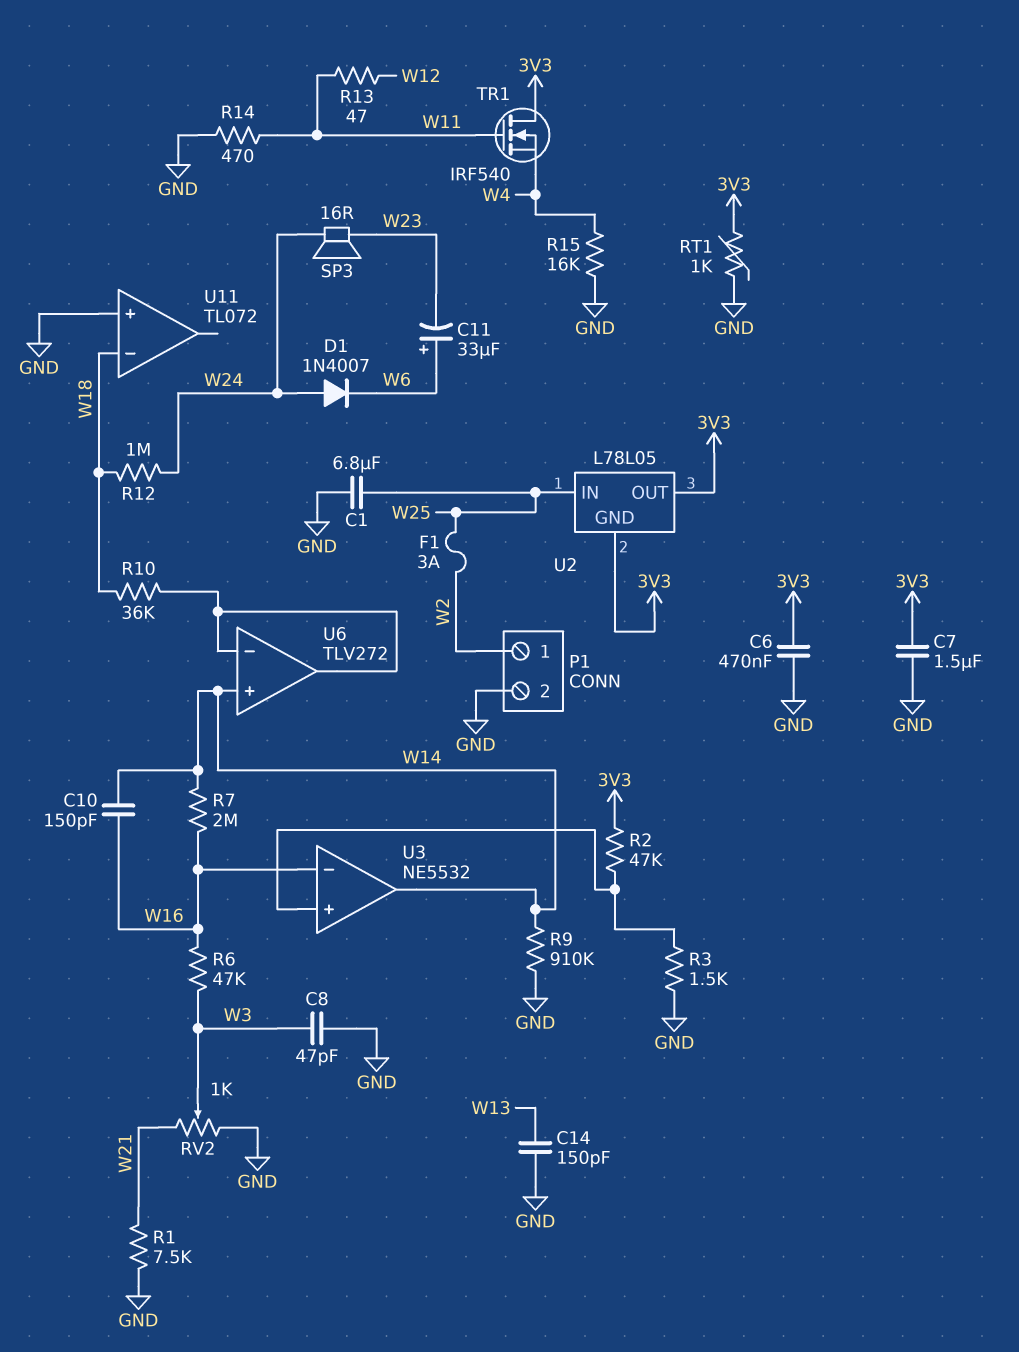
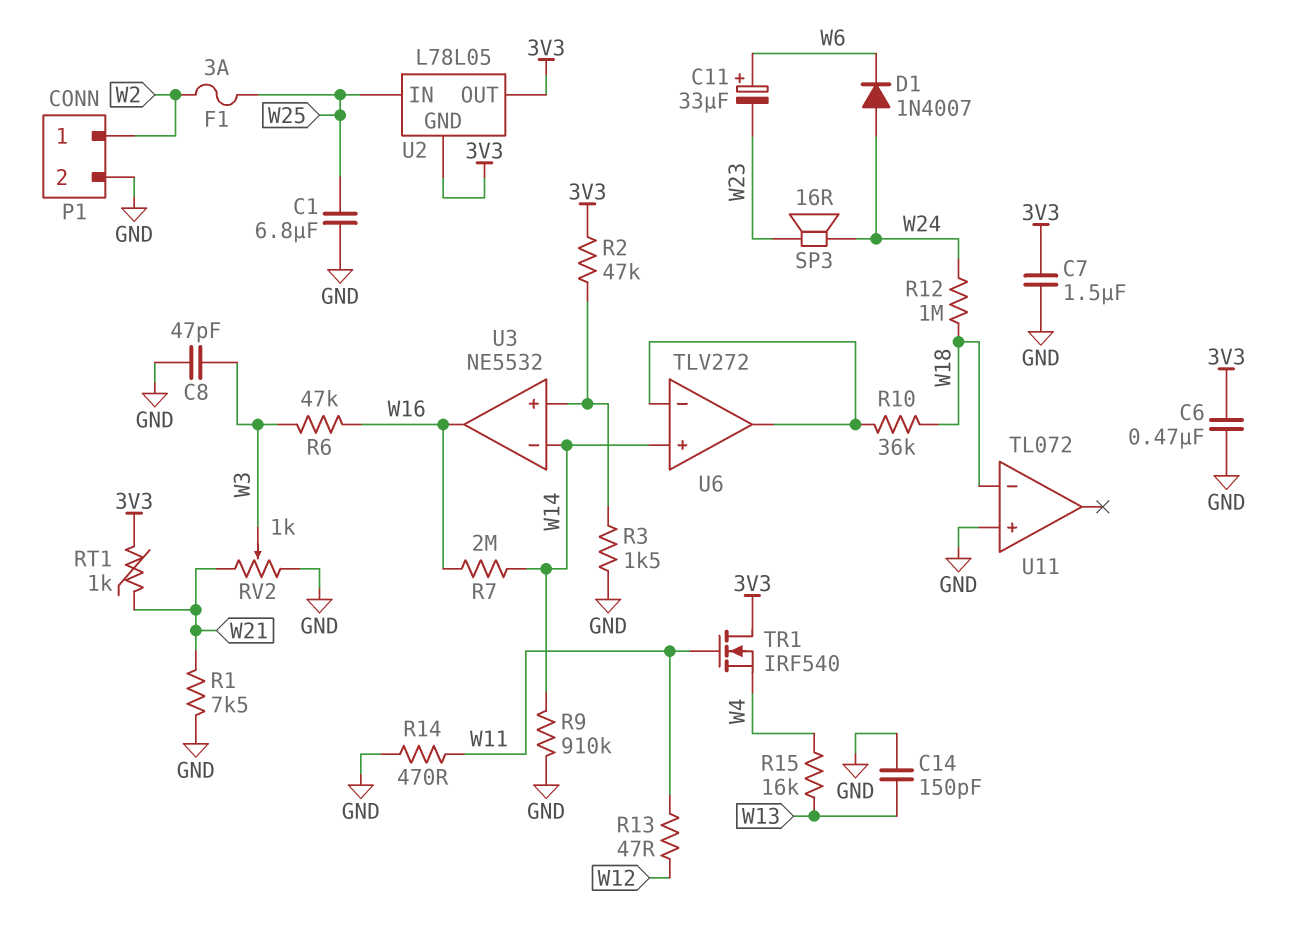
C10: 150pF (W14, W16) -> none
R15: 16k (GND, W4) -> 16k (W4, W13)
RT1: 1k (3V3, GND) -> 1k (3V3, W21)
U3 pin in-: W16 -> W14
U3 pin out: W14 -> W16

